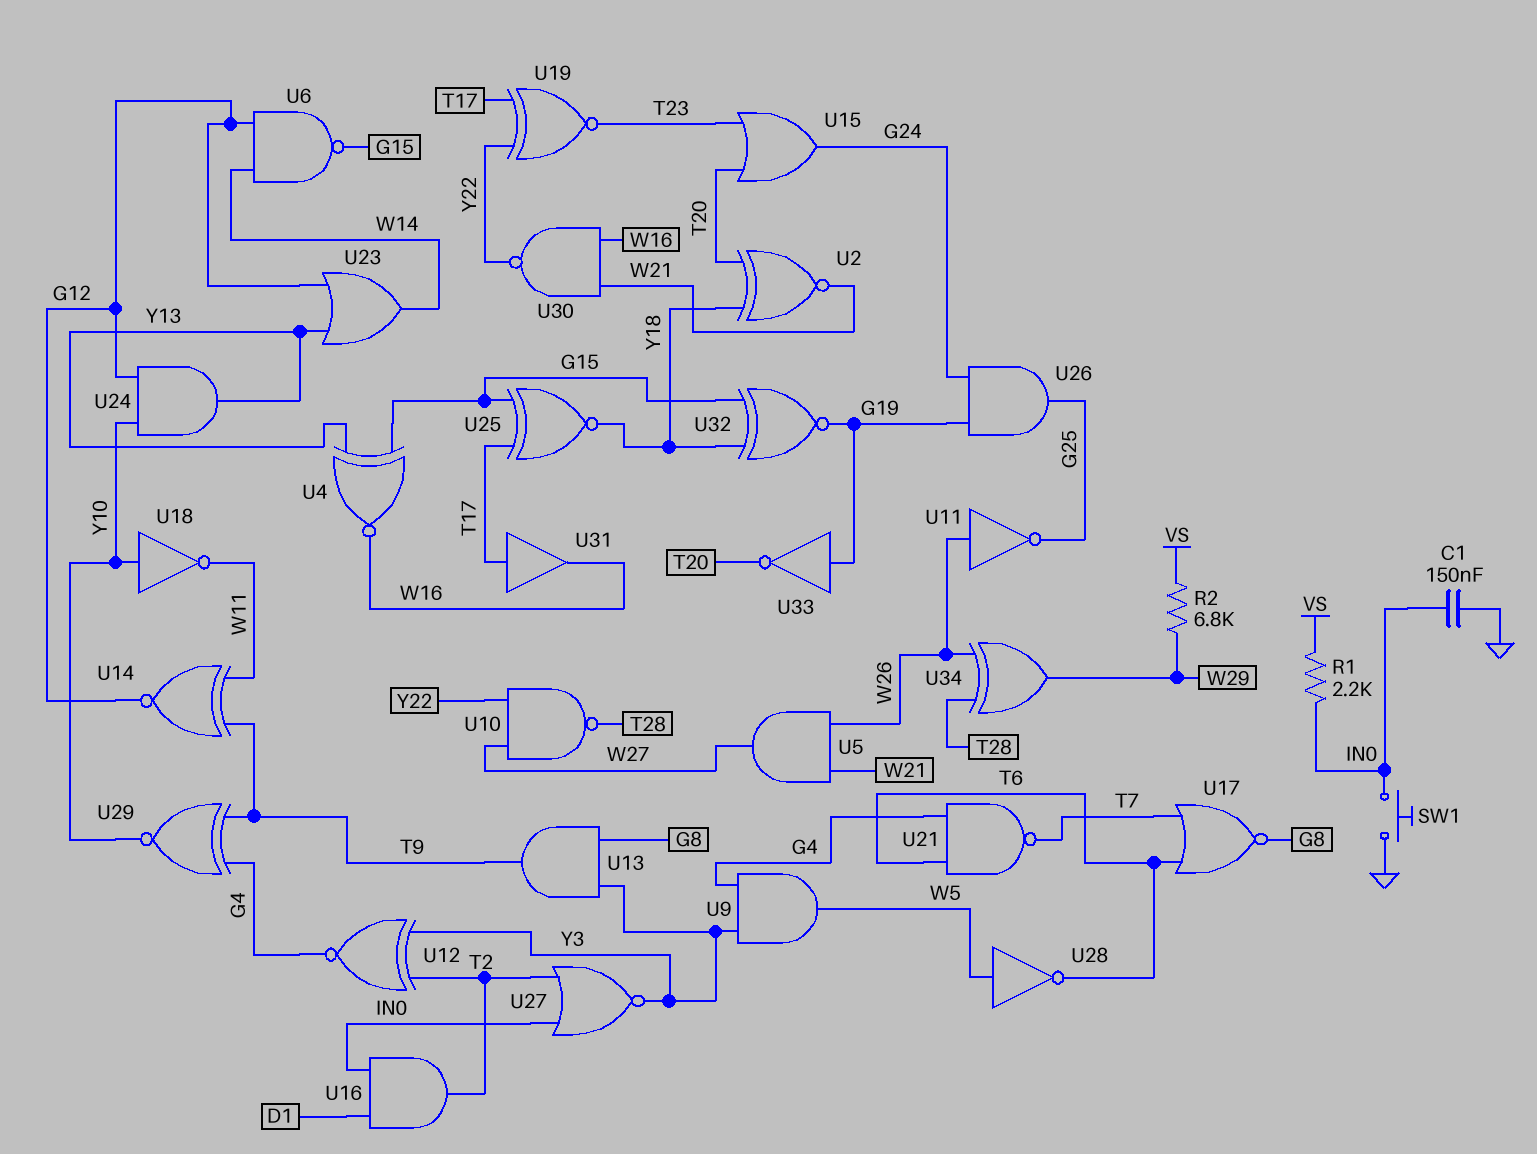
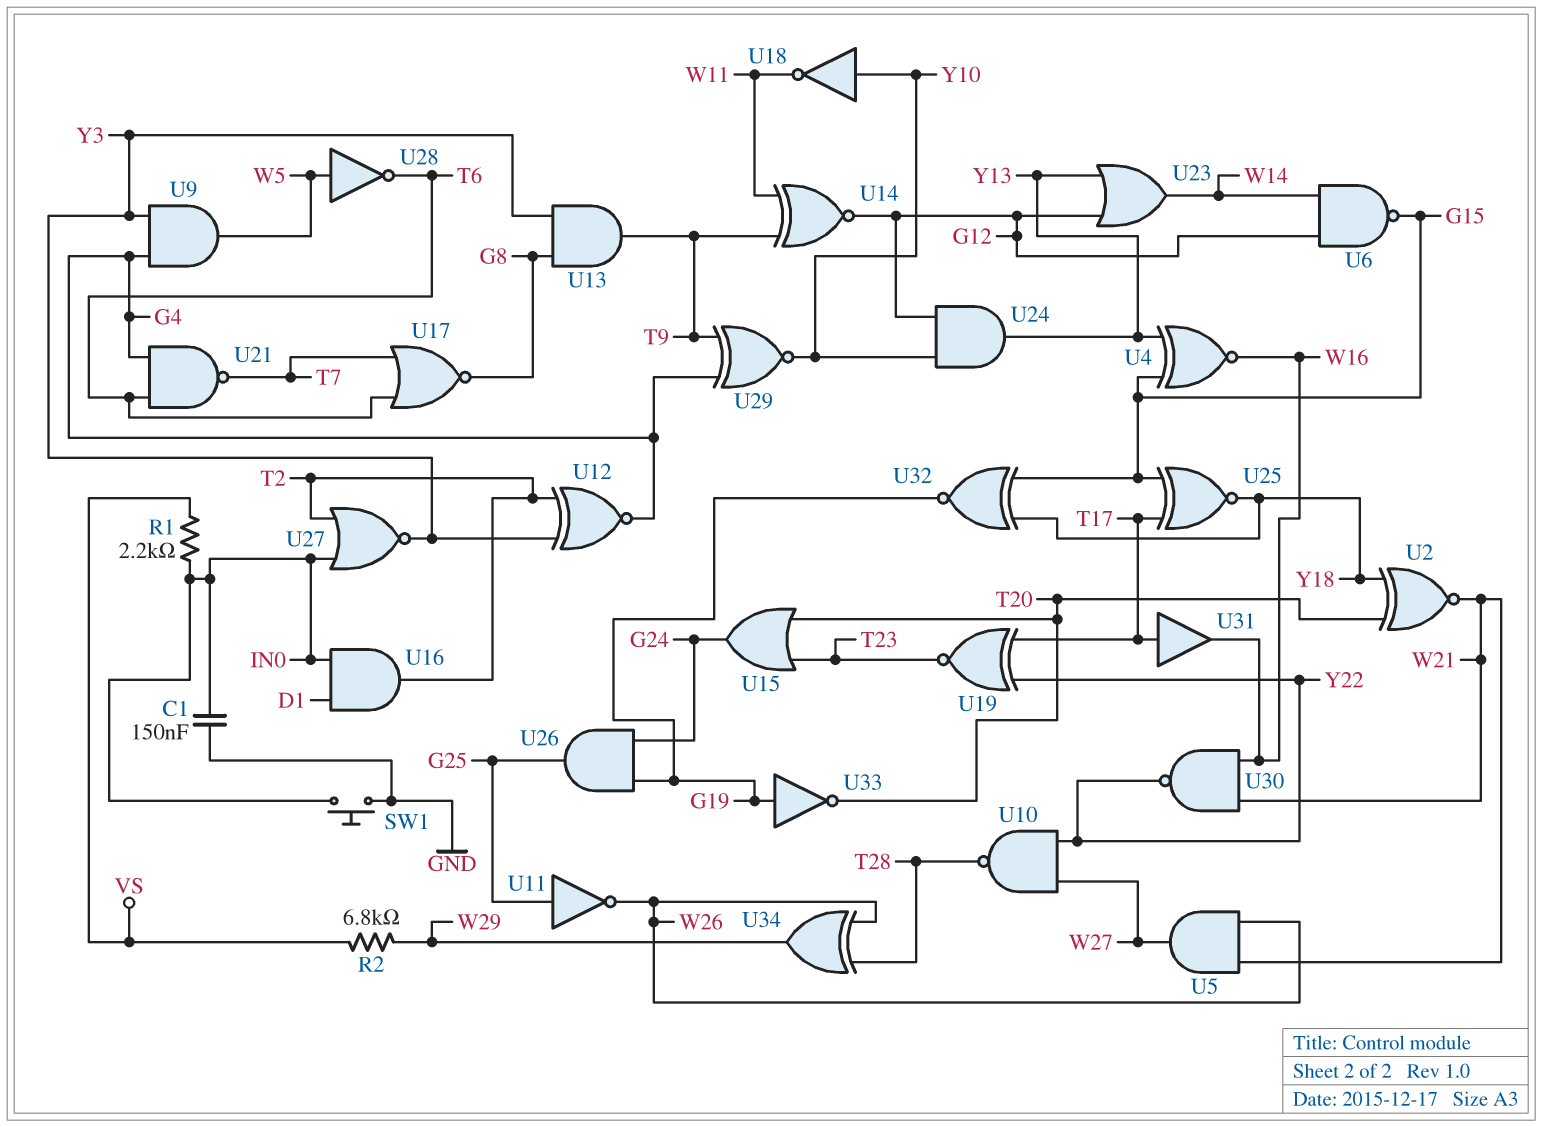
U11: NOT (in W26, out G25) -> NOT (in G25, out W26)

